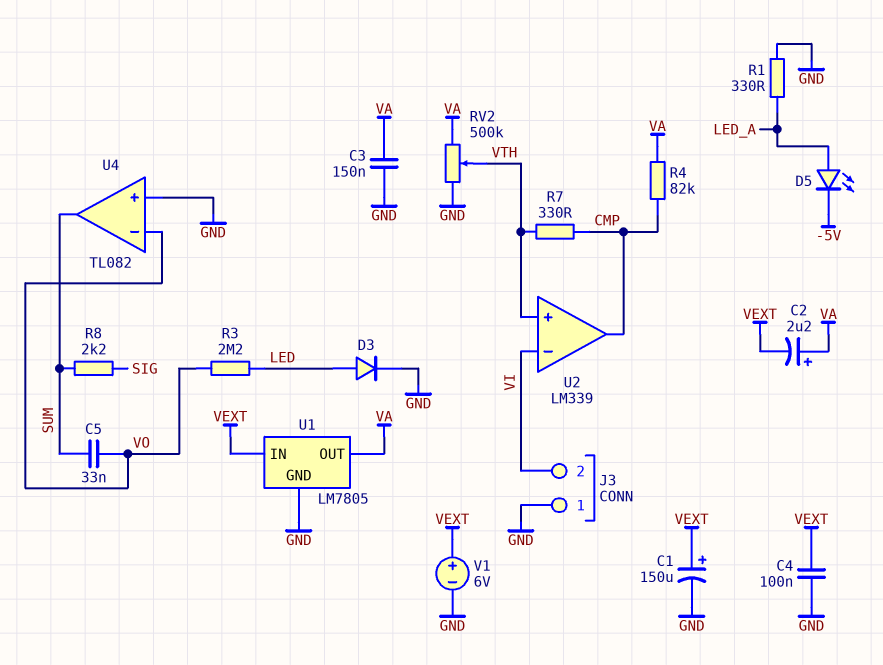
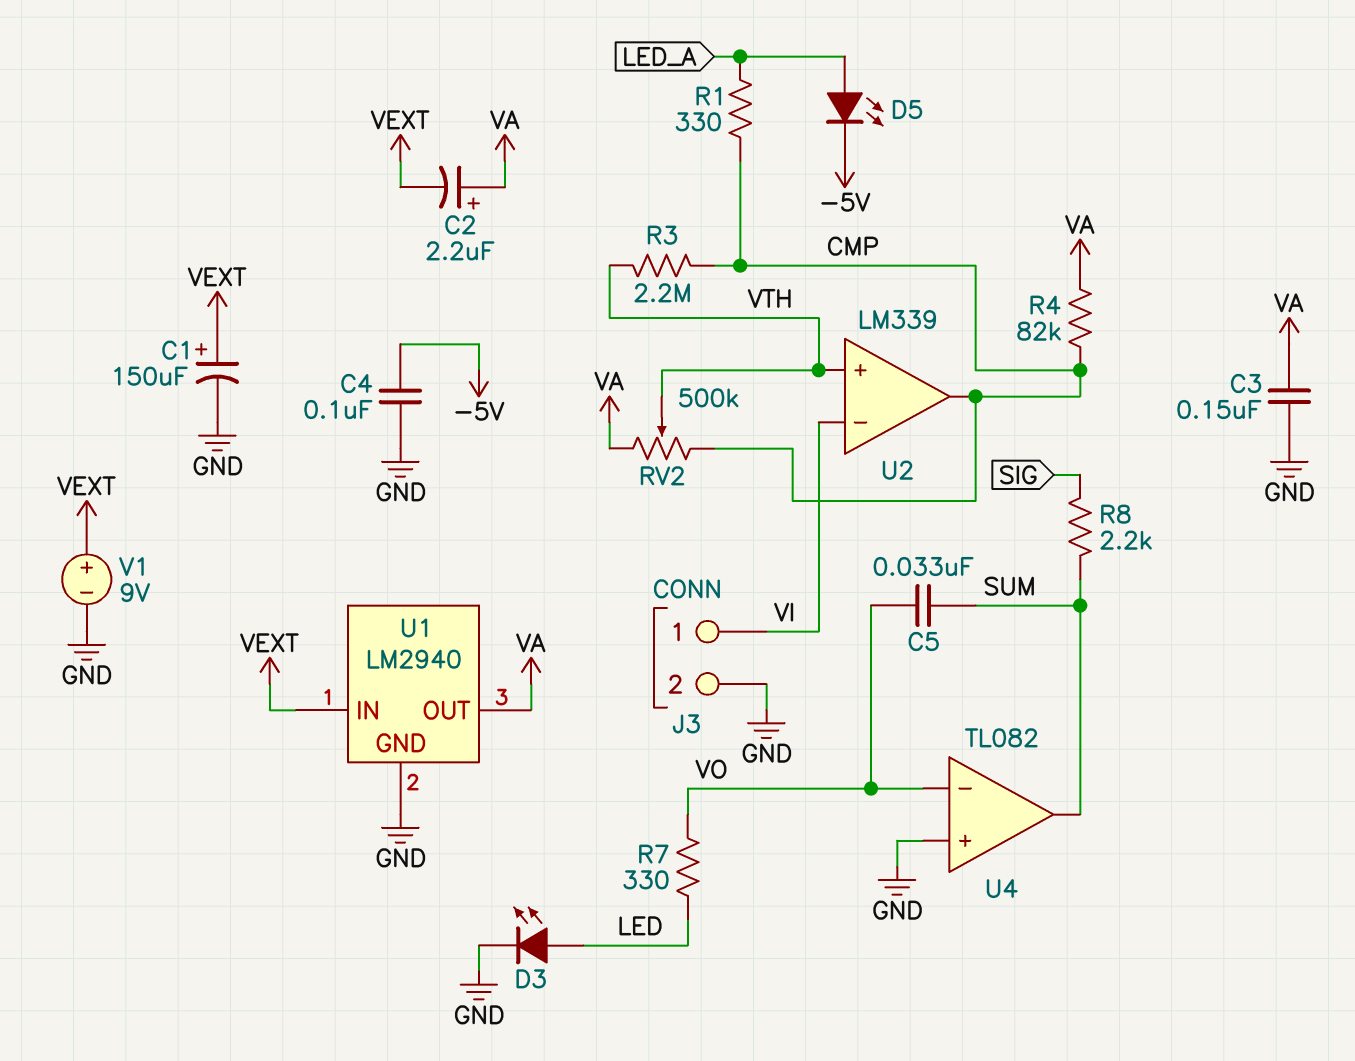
C4: 100nF (GND, VEXT) -> 100nF (-5V, GND)
D3: diode (A LED, K GND) -> LED (A LED, K GND)
J3 pin 1: GND -> VI
J3 pin 2: VI -> GND
R1: 330 (GND, LED_A) -> 330 (CMP, LED_A)
R3: 2.2M (LED, VO) -> 2.2M (CMP, VTH)
R7: 330 (CMP, VTH) -> 330 (LED, VO)
RV2: 500k (GND, VA, wiper VTH) -> 500k (CMP, VA, wiper VTH)
U1: LM7805 -> LM2940
V1: 6V (plus VEXT, minus GND) -> 9V (plus VEXT, minus GND)

